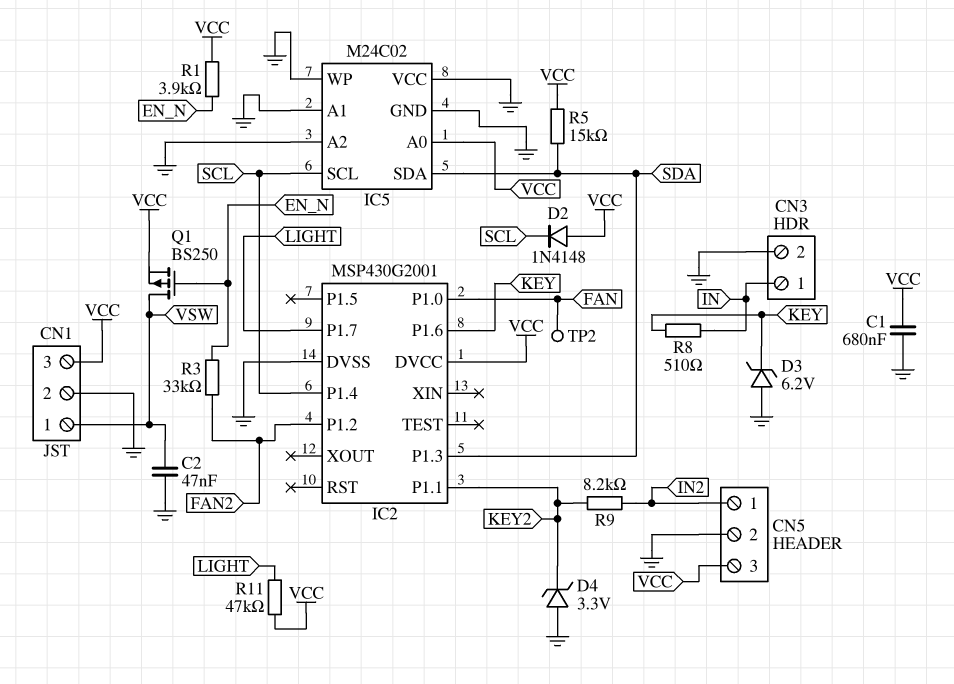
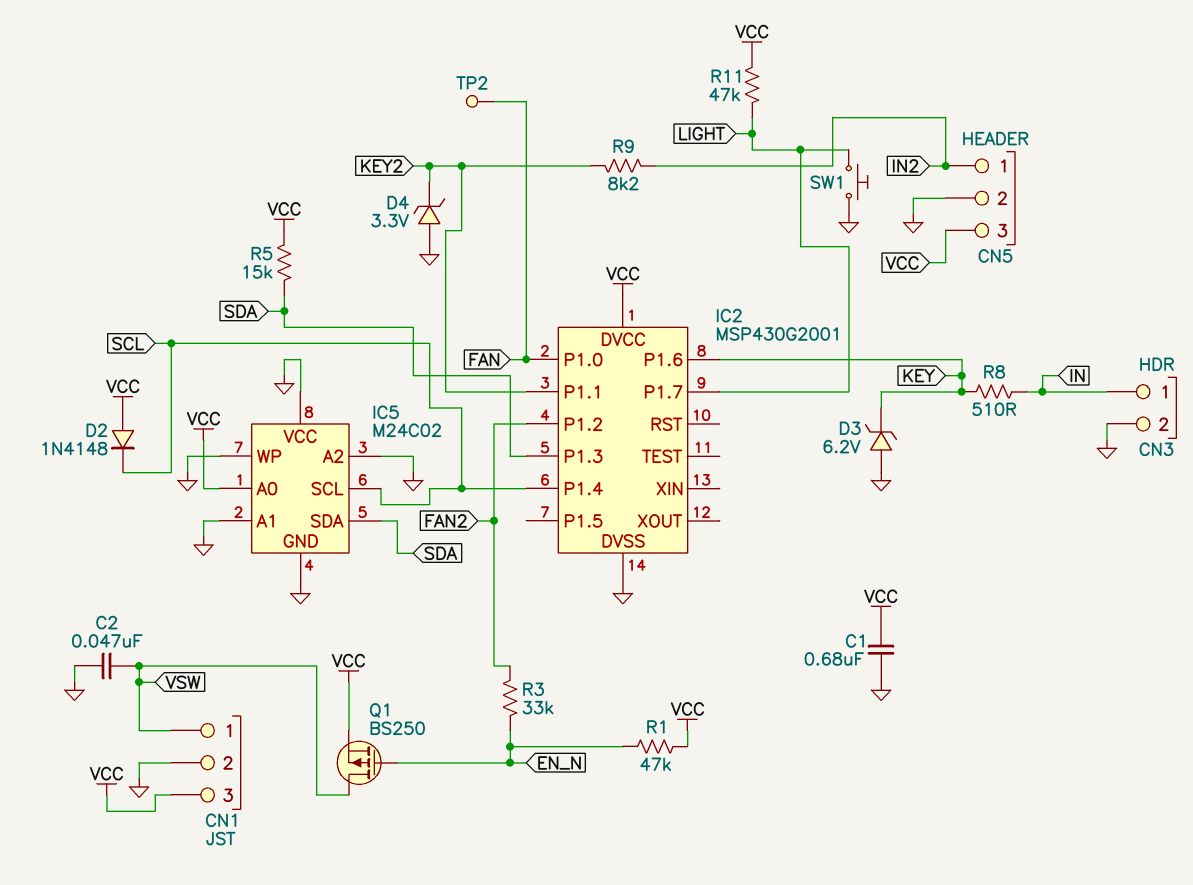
R1: 3.9k (EN_N, VCC) -> 47k (EN_N, VCC)
SW1: none -> button (GND, LIGHT)

